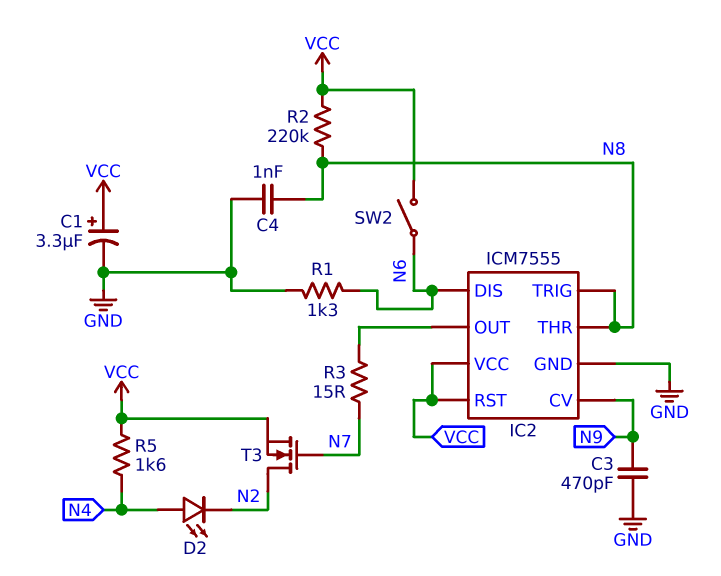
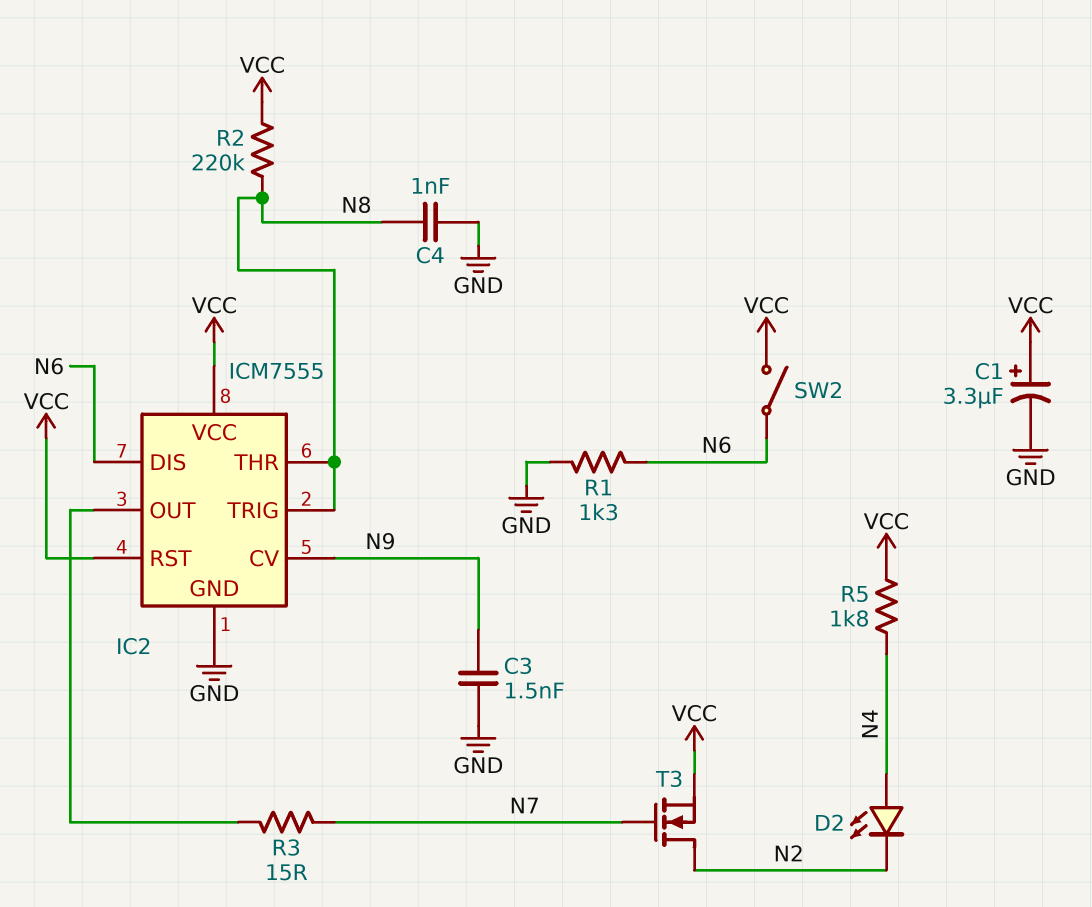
C3: 470pF (GND, N9) -> 1.5nF (GND, N9)
R5: 1.6k (N4, VCC) -> 1.8k (N4, VCC)

